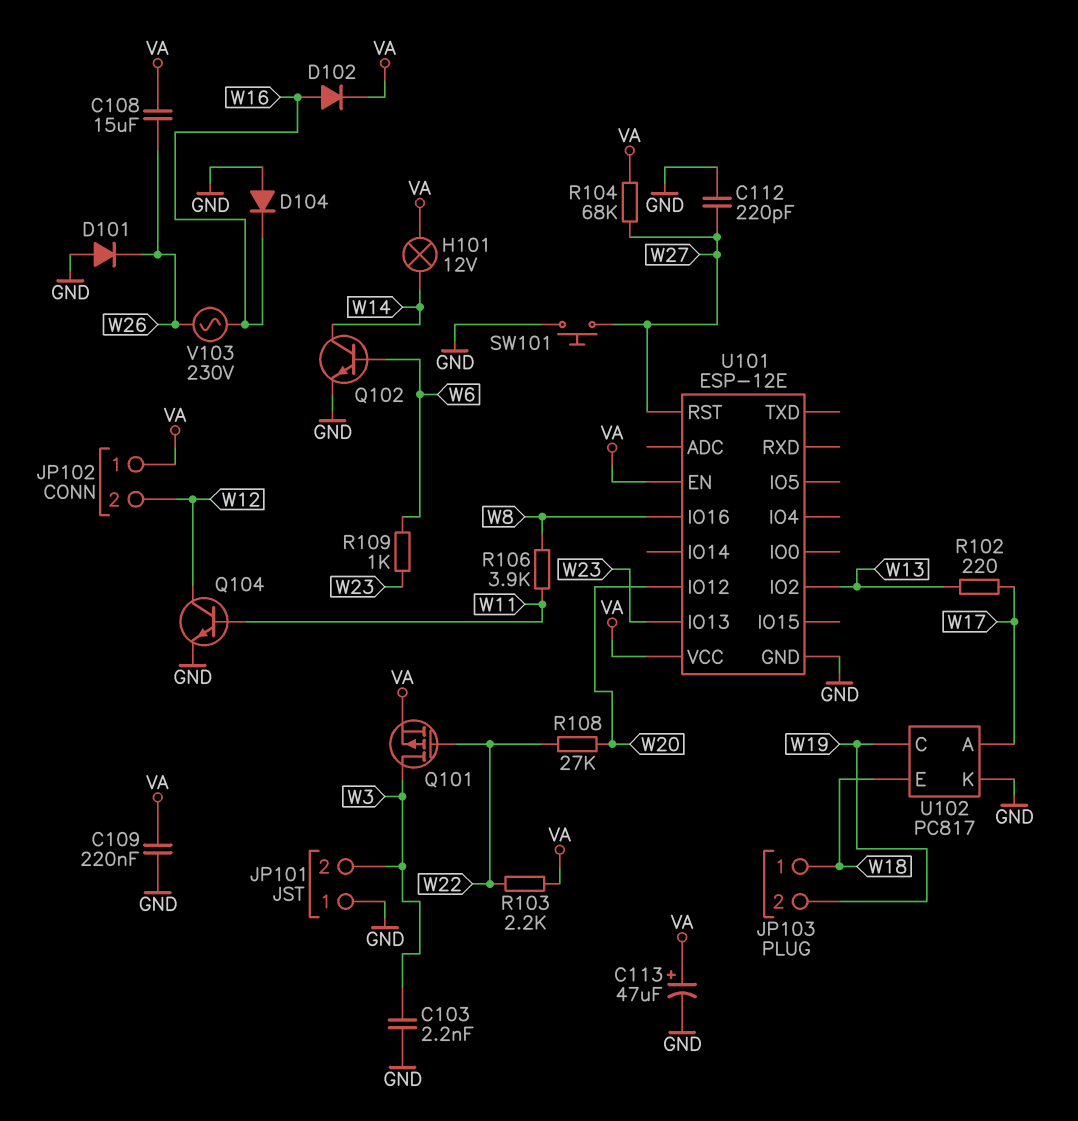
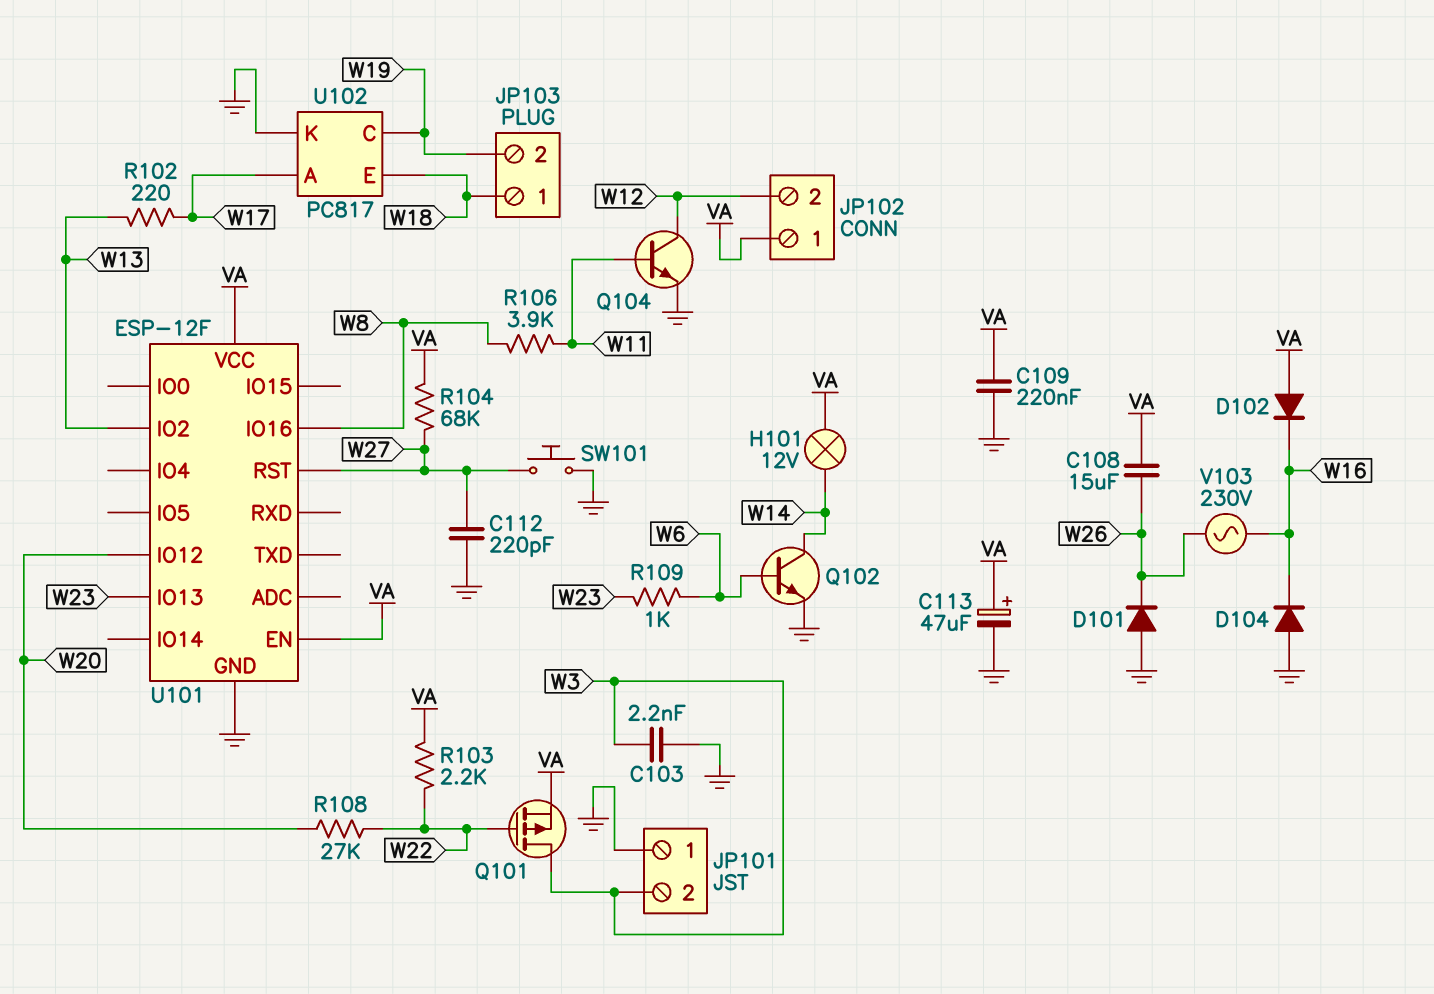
D102: diode (A W16, K VA) -> diode (A VA, K W16)
U101: ESP-12E -> ESP-12F

